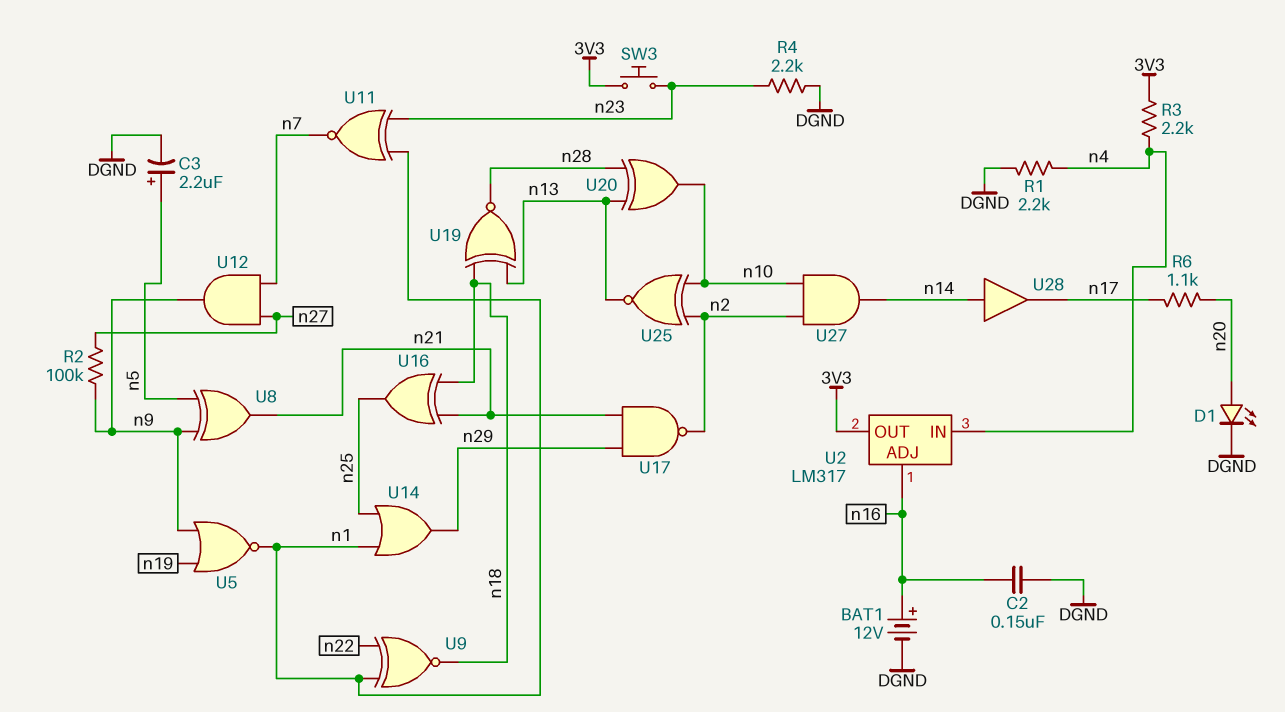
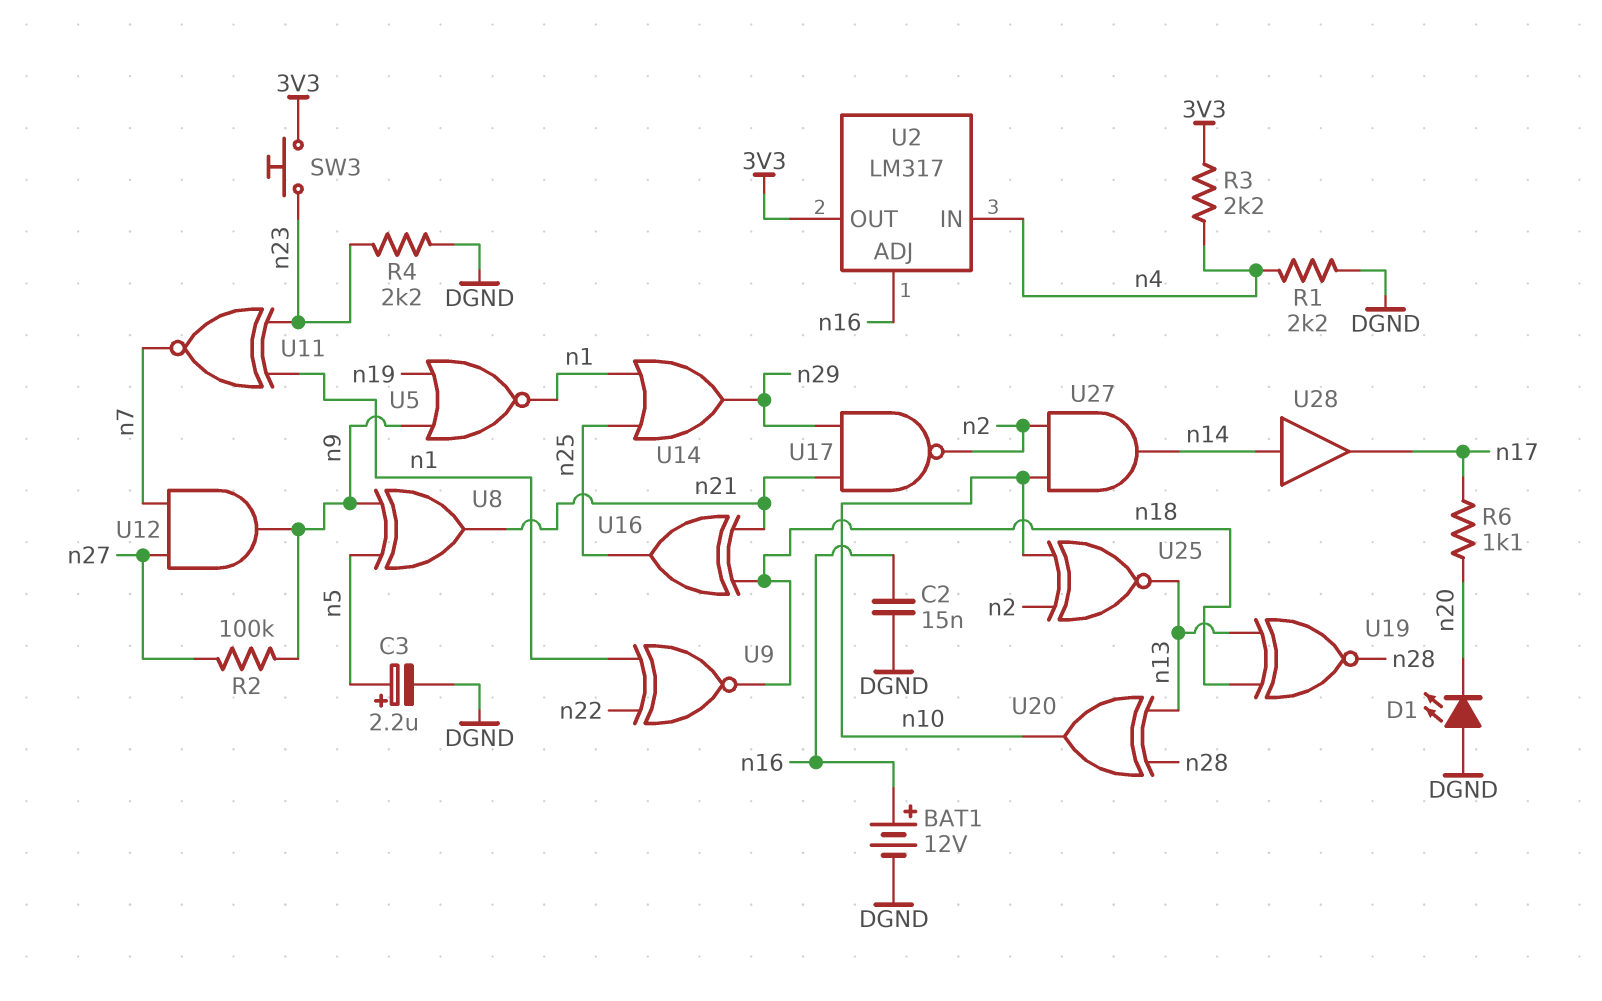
C2: 150nF (DGND, n16) -> 15nF (DGND, n16)
D1: LED (A n20, K DGND) -> LED (A DGND, K n20)

